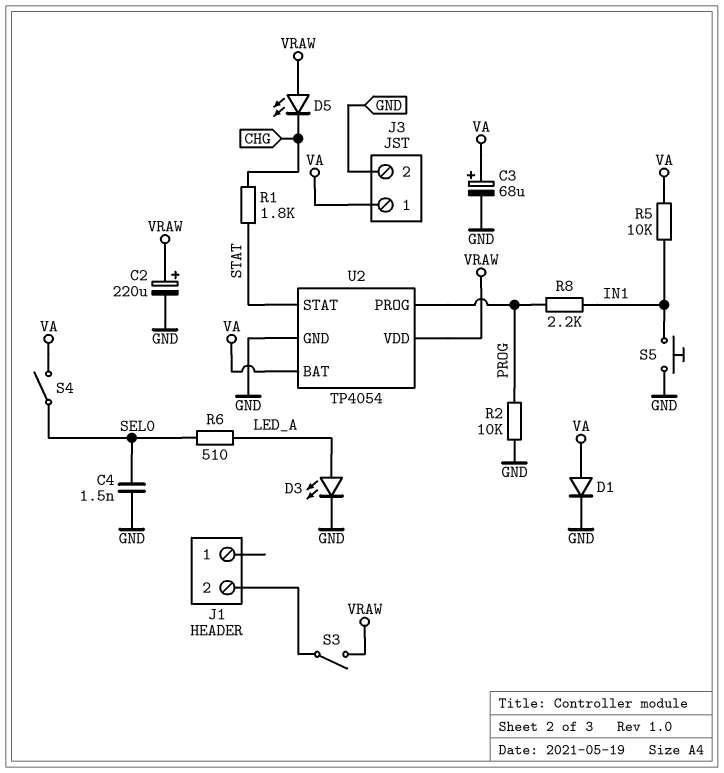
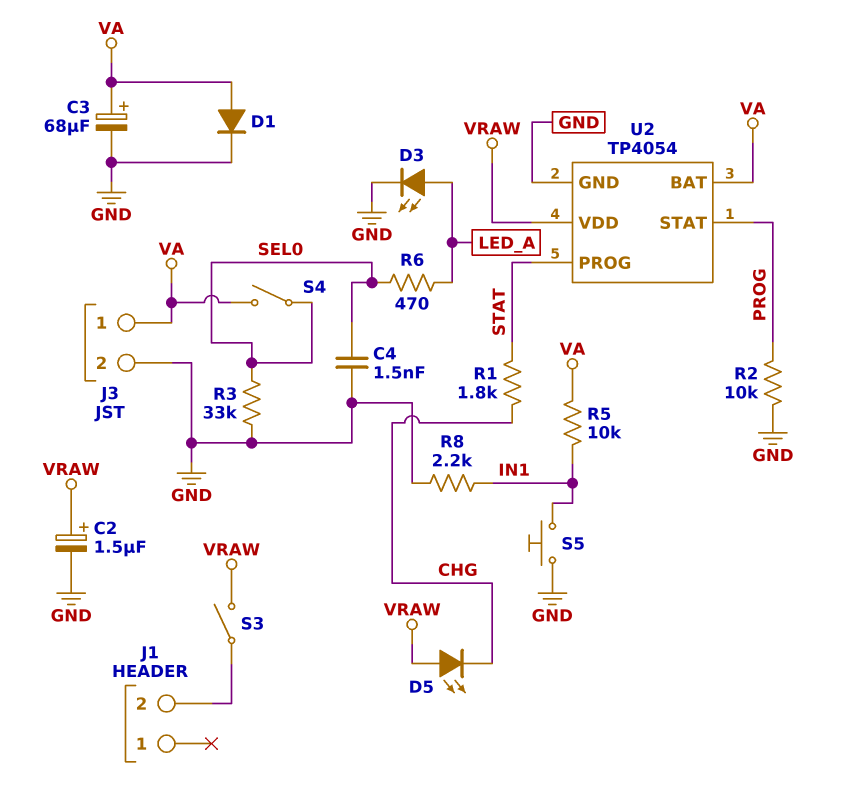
C2: 220uF (plus VRAW, minus GND) -> 1.5uF (plus VRAW, minus GND)
R3: none -> 33k (GND, SEL0)
R6: 510 (LED_A, SEL0) -> 470 (LED_A, SEL0)
R8: 2.2k (IN1, PROG) -> 2.2k (GND, IN1)
U2 pin PROG: PROG -> STAT
U2 pin STAT: STAT -> PROG

